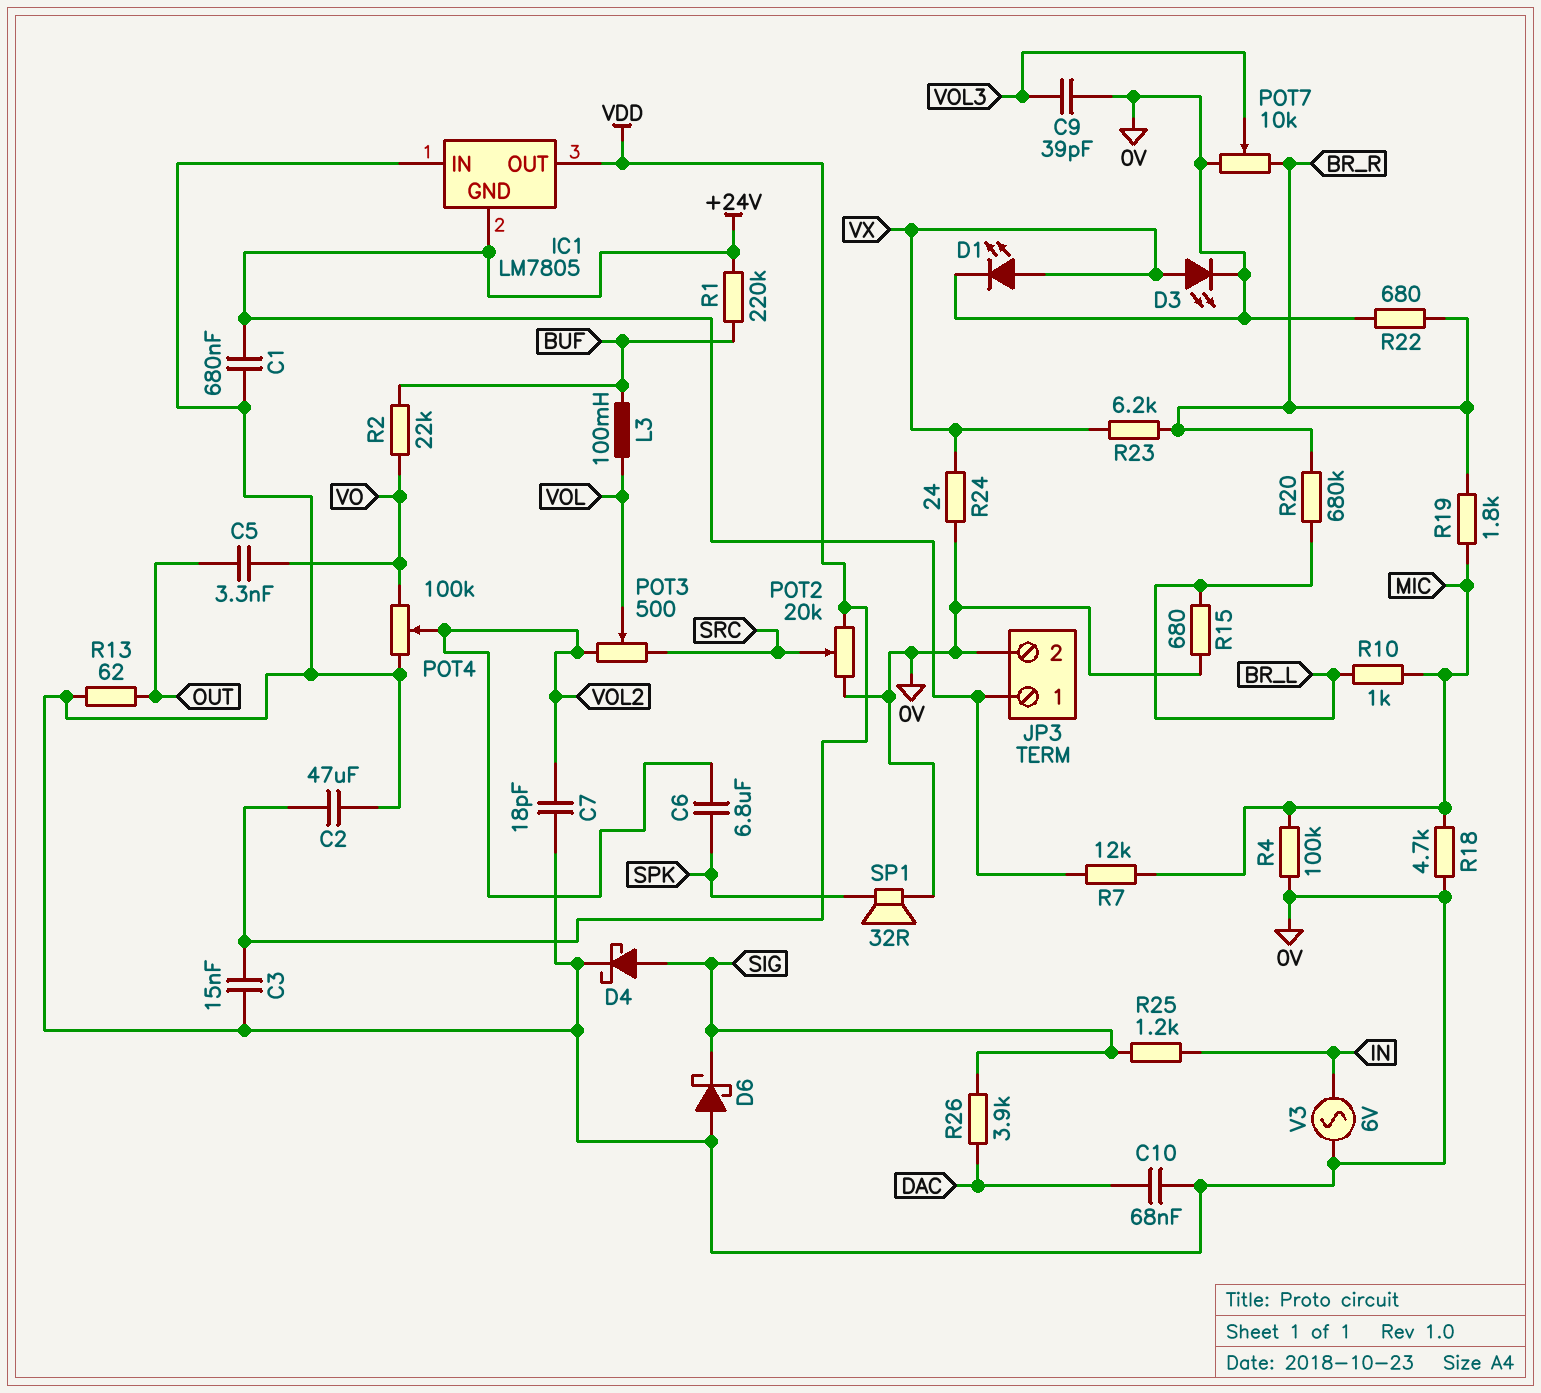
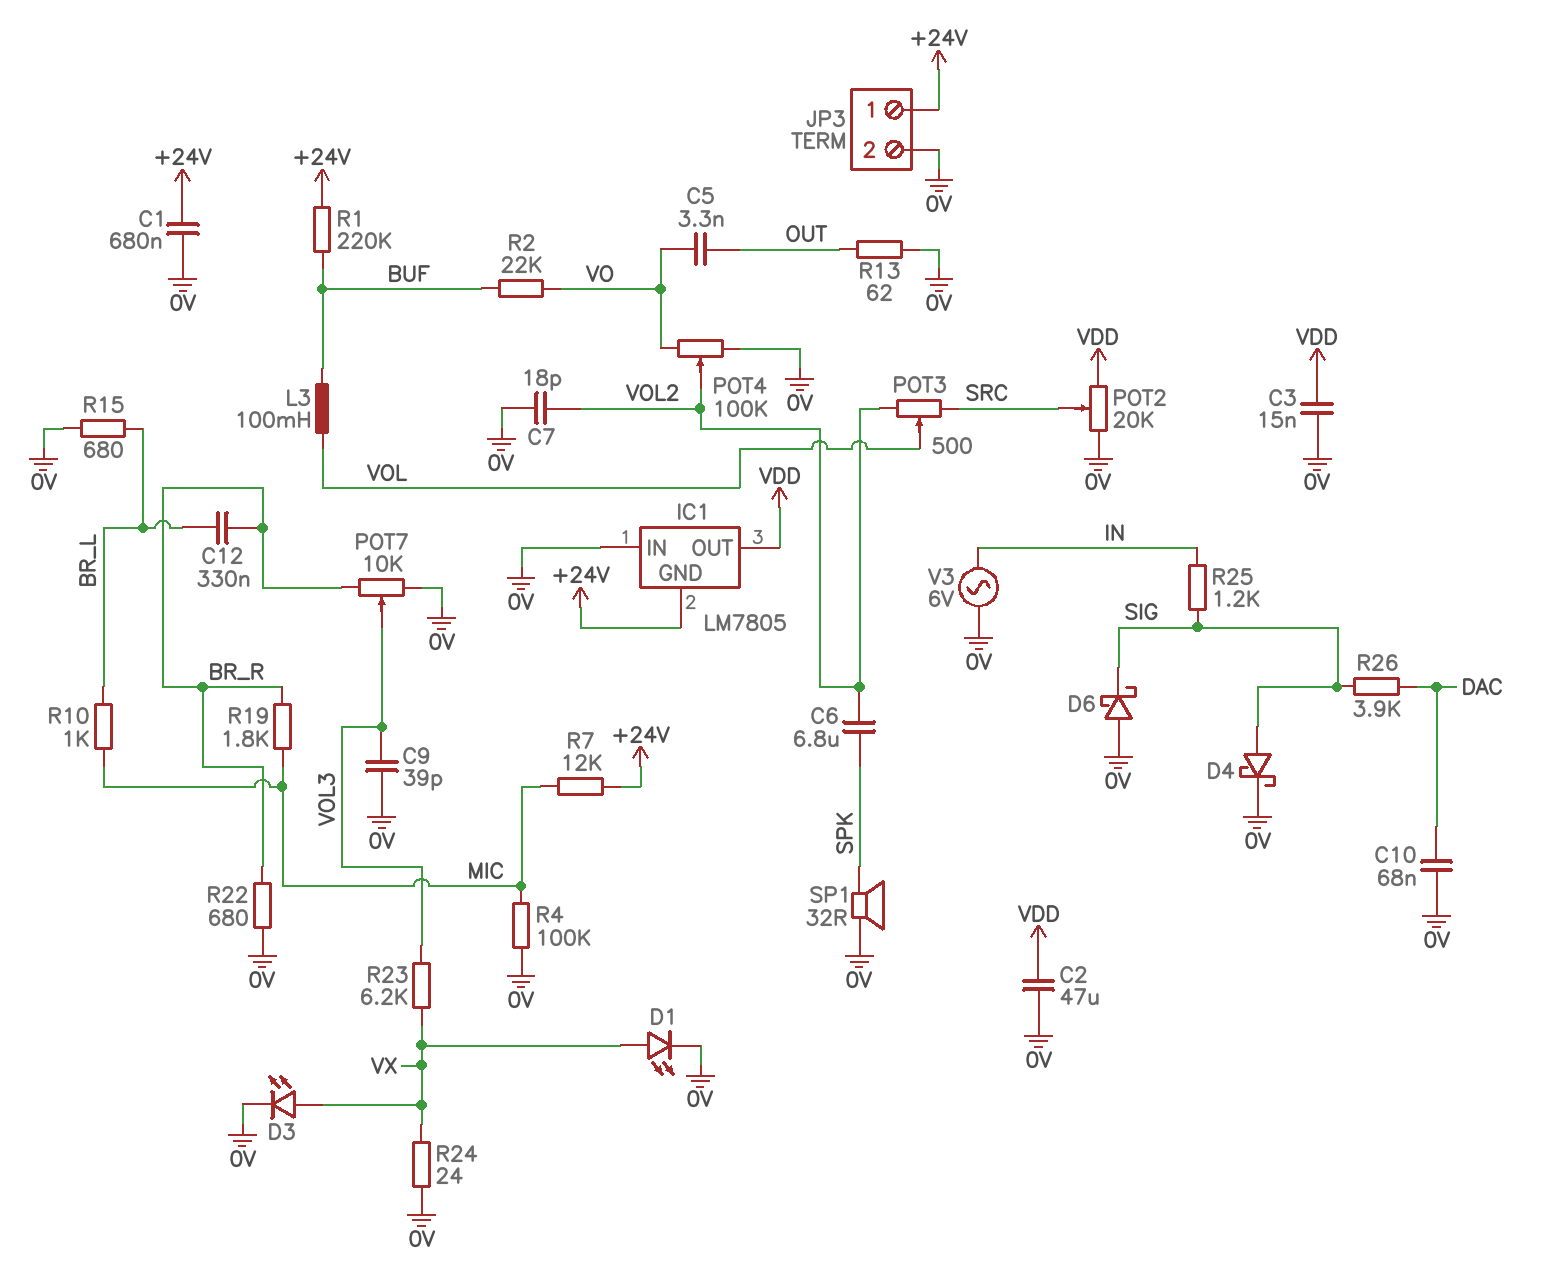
C12: none -> 330nF (BR_L, BR_R)
R18: 4.7k (0V, MIC) -> none
R20: 680k (BR_L, BR_R) -> none
R23: 6.2k (BR_R, VX) -> 6.2k (VOL3, VX)

